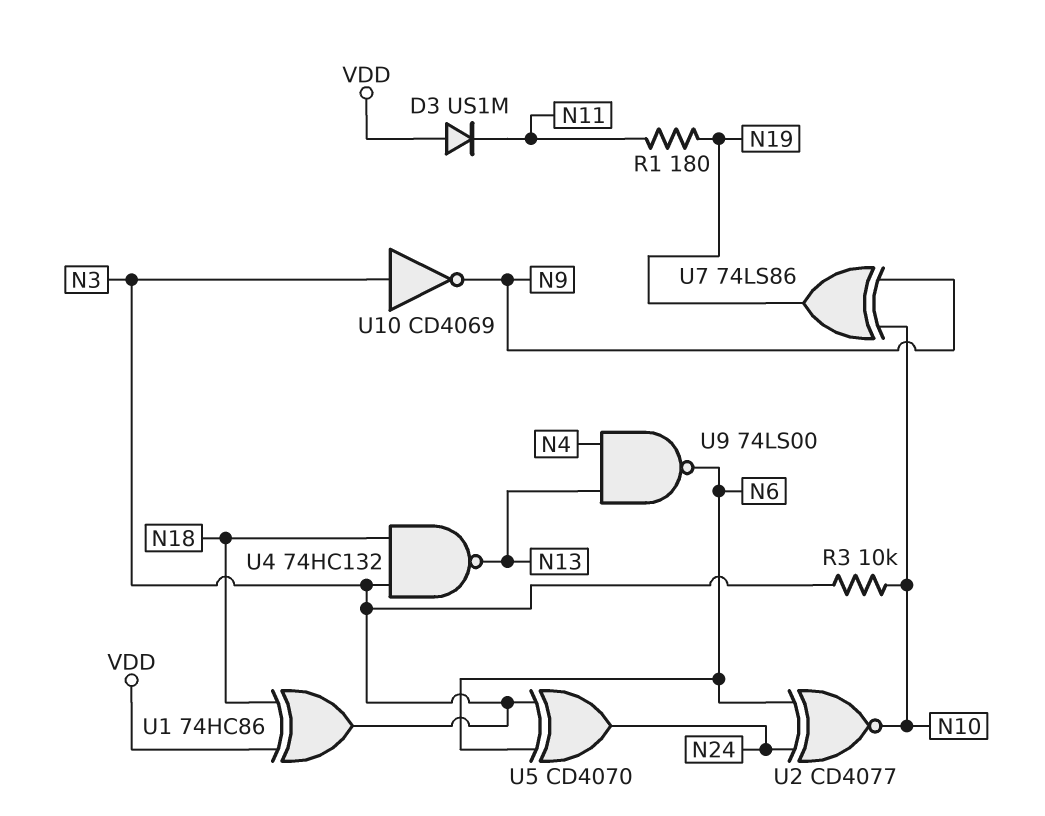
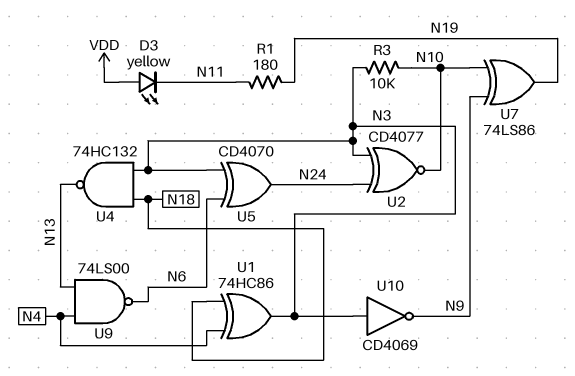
D3: diode US1M (A VDD, K N11) -> LED yellow (A VDD, K N11)
U1: XOR 74HC86 (in N18, in VDD, out N3) -> XOR 74HC86 (in N4, in N18, out N3)
U2: XNOR CD4077 (in N6, in N24, out N10) -> XNOR CD4077 (in N3, in N24, out N10)

